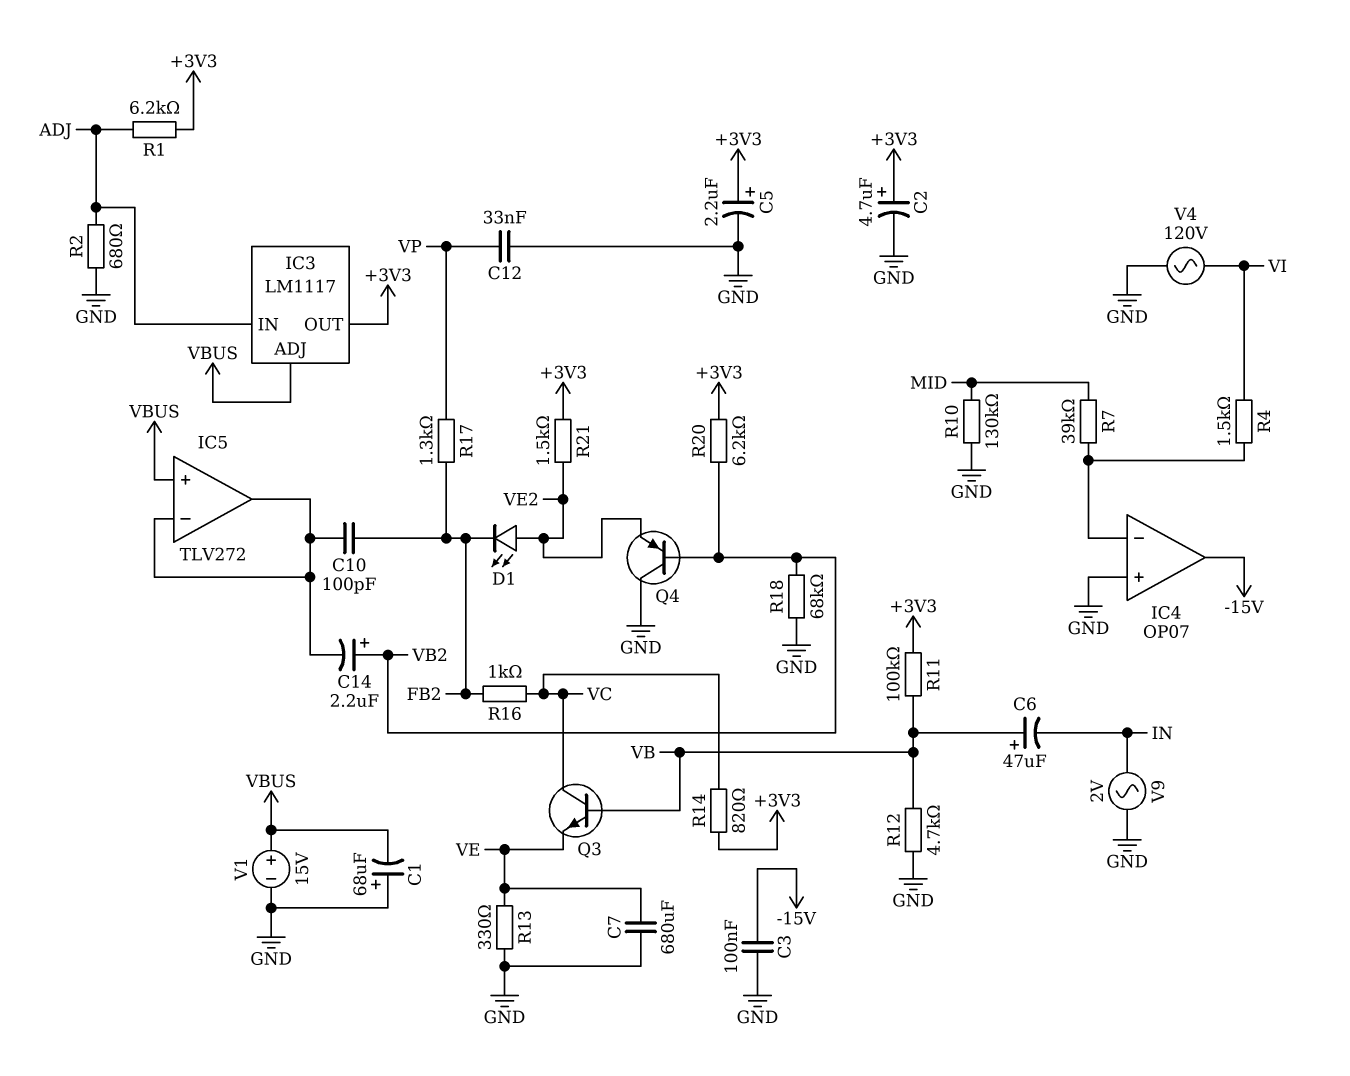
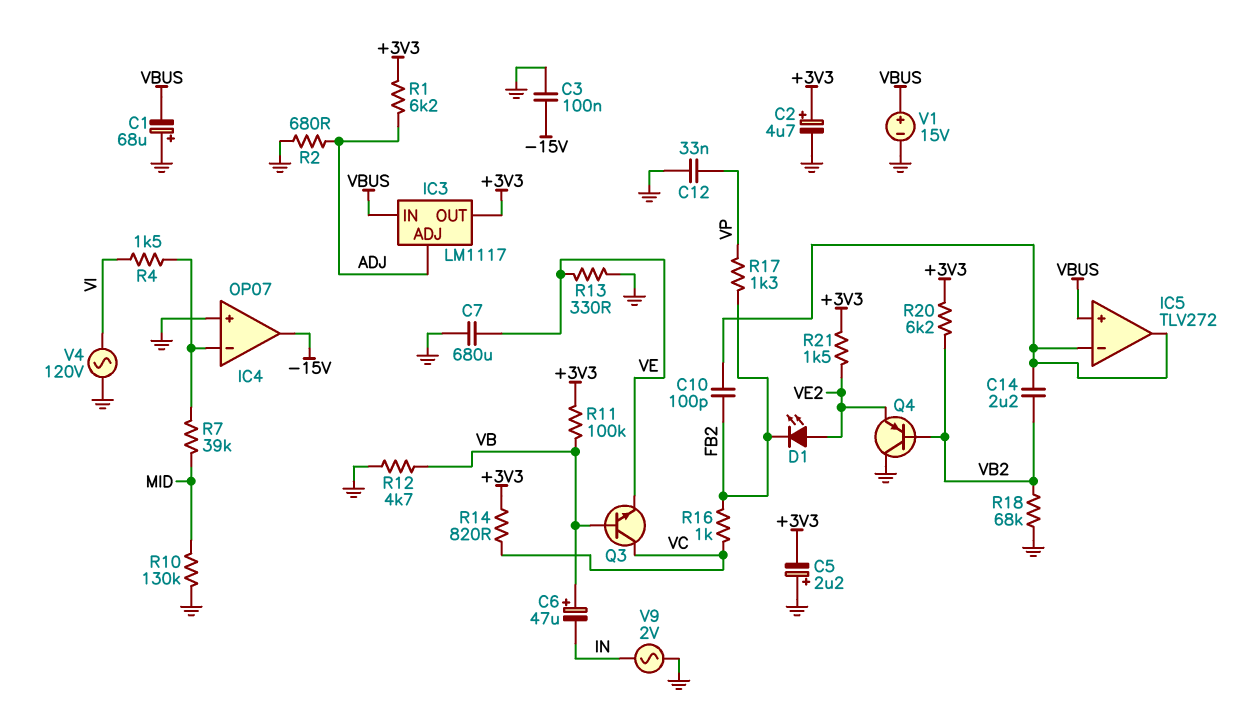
C5: 2.2uF (plus +3V3, minus GND) -> 2.2uF (plus GND, minus +3V3)
C14: 2.2uF (plus VB2, minus IC5/in-) -> 2.2uF (IC5/in-, VB2)
IC3 pin ADJ: VBUS -> ADJ
IC3 pin IN: ADJ -> VBUS

